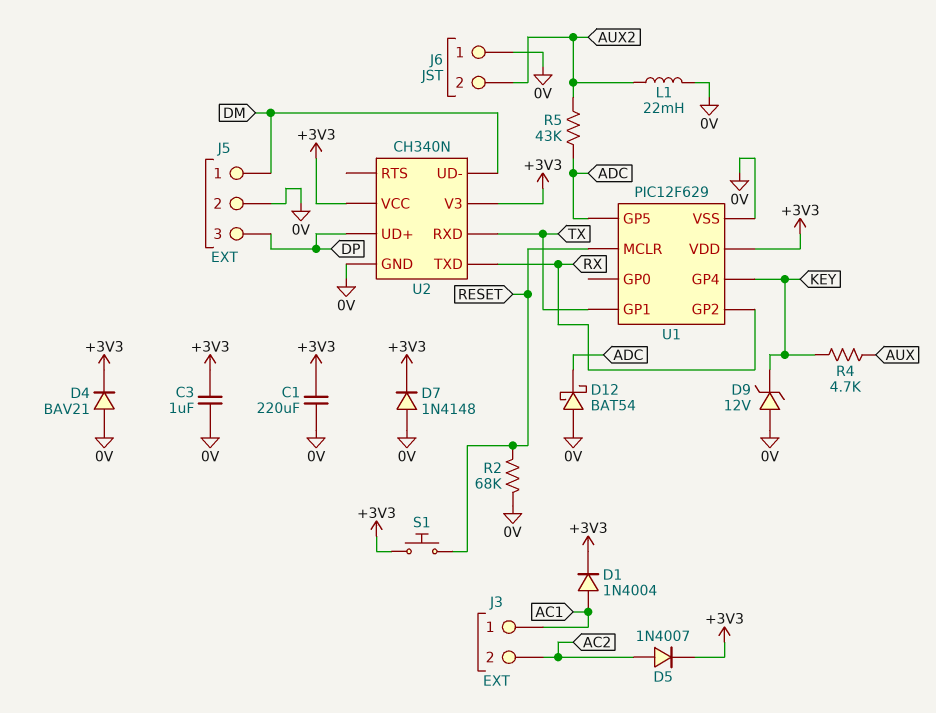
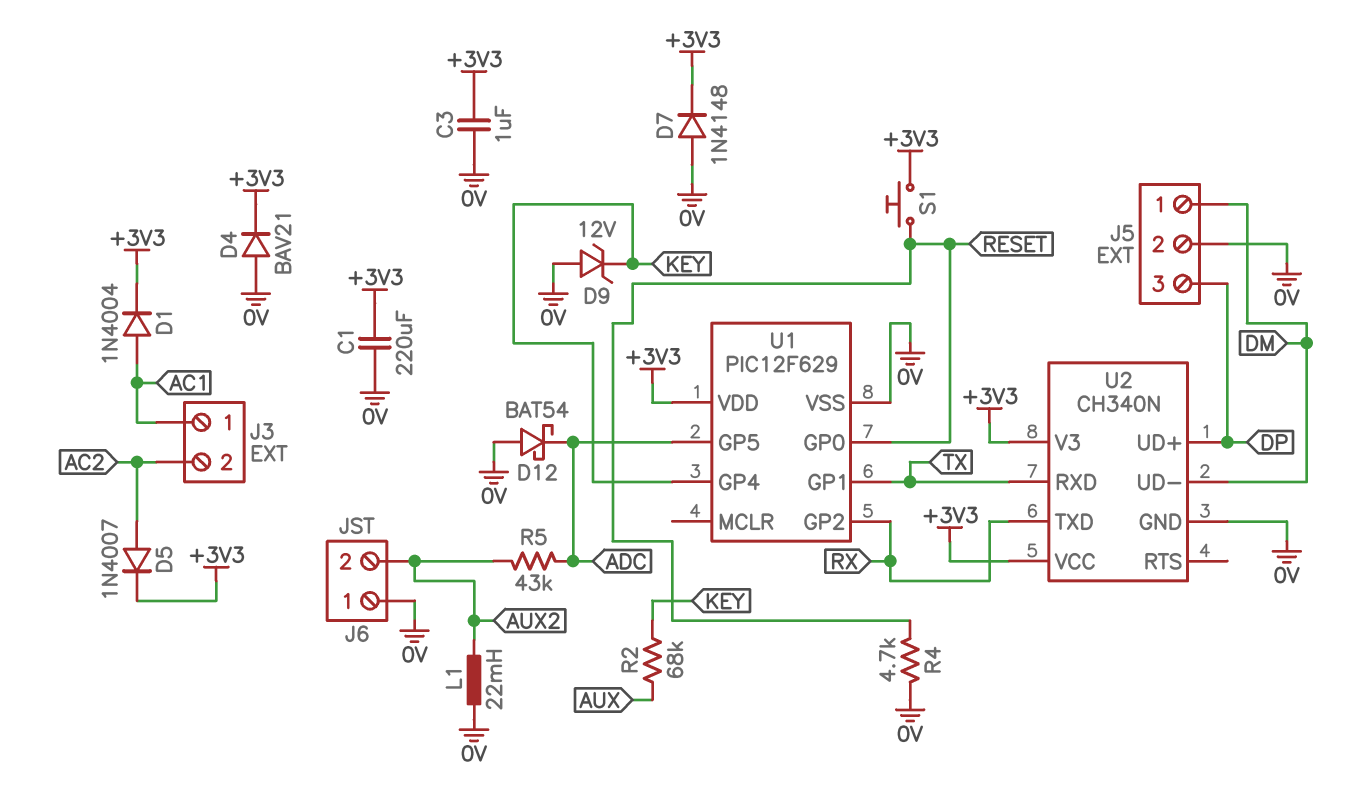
R2: 68k (0V, RESET) -> 68k (AUX, KEY)
R4: 4.7k (AUX, KEY) -> 4.7k (0V, RESET)
U1 pin GP0: none -> RESET
U1 pin MCLR: RESET -> none

